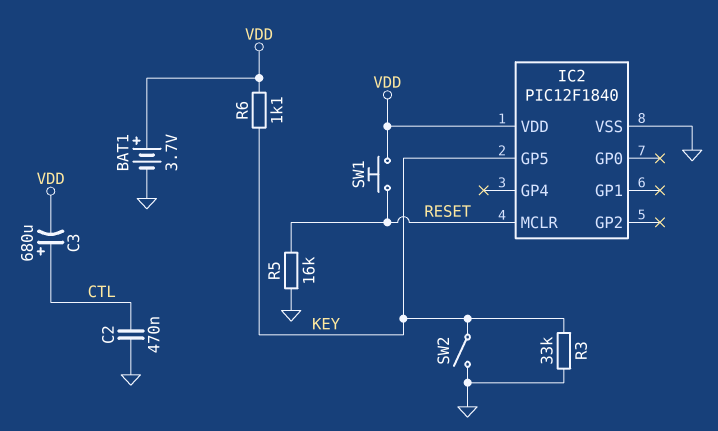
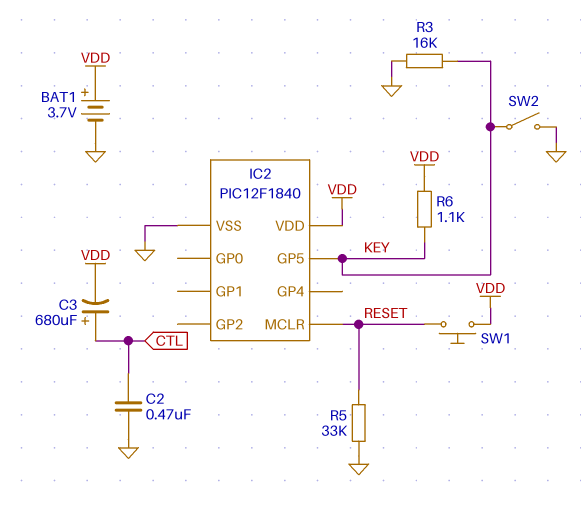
R3: 33k (GND, KEY) -> 16k (GND, KEY)
R5: 16k (GND, RESET) -> 33k (GND, RESET)

